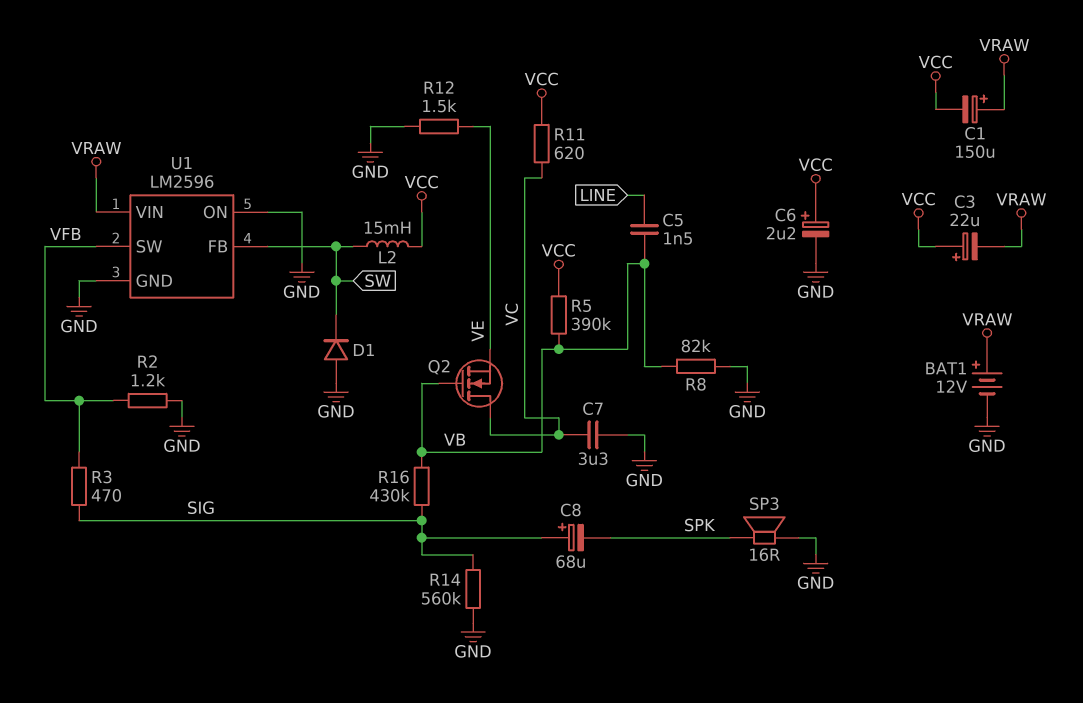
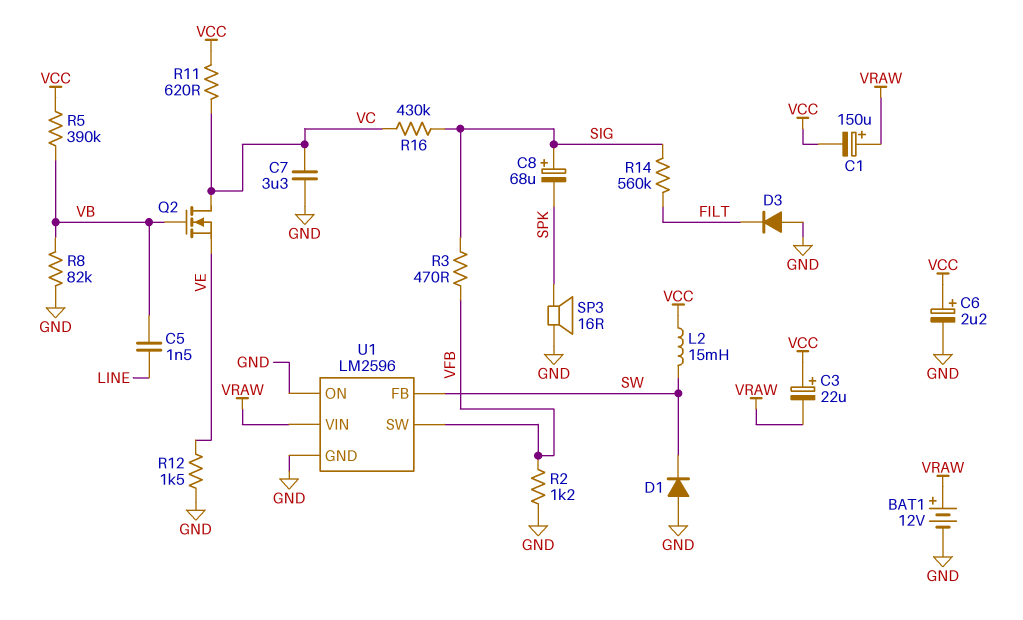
D3: none -> diode (A GND, K FILT)
R14: 560k (GND, SIG) -> 560k (FILT, SIG)
R16: 430k (SIG, VB) -> 430k (SIG, VC)

